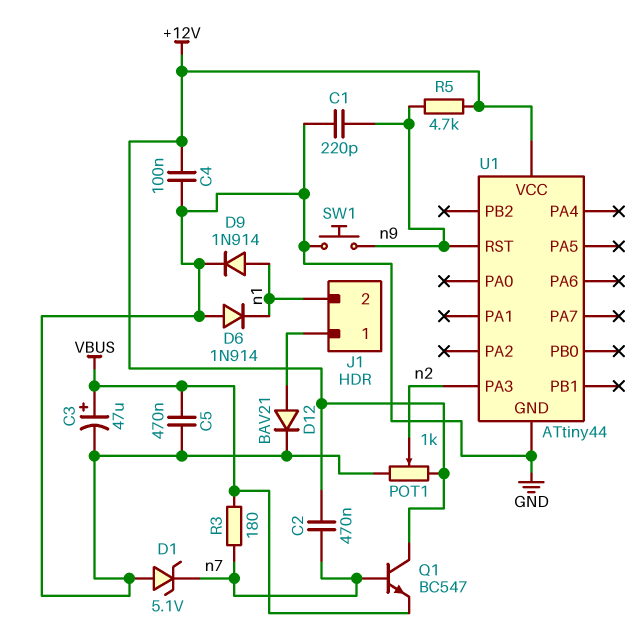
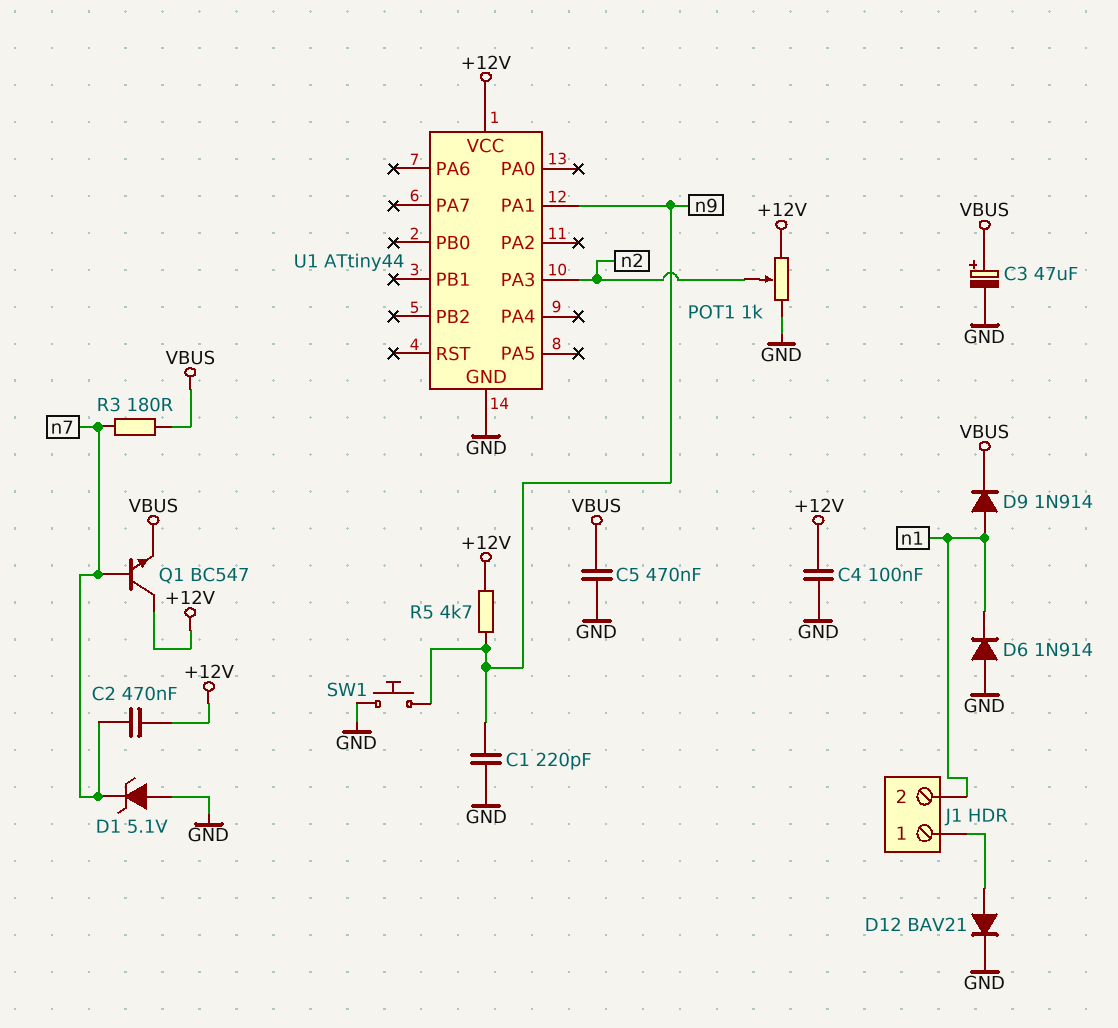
D9: diode 1N914 (A n1, K GND) -> diode 1N914 (A n1, K VBUS)
U1 pin PA1: none -> n9
U1 pin RST: n9 -> none

